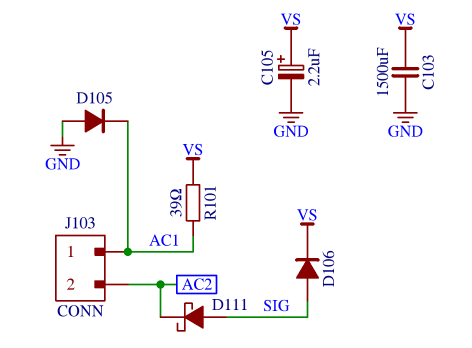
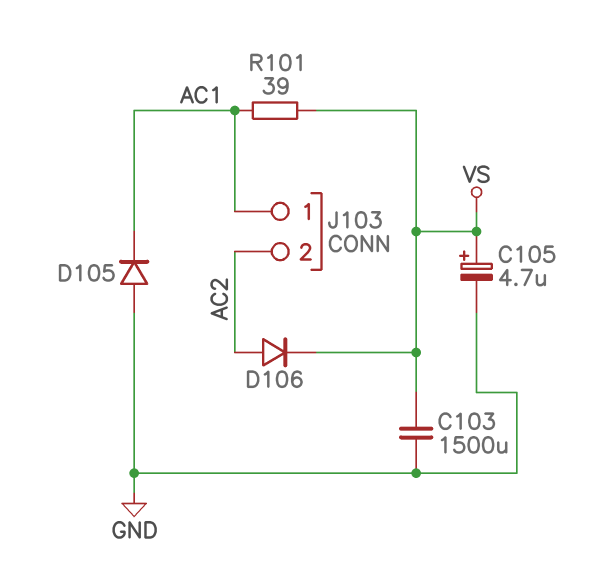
C105: 2.2uF (plus VS, minus GND) -> 4.7uF (plus VS, minus GND)
D106: diode (A SIG, K VS) -> diode (A AC2, K VS)
D111: schottky (A SIG, K AC2) -> none

